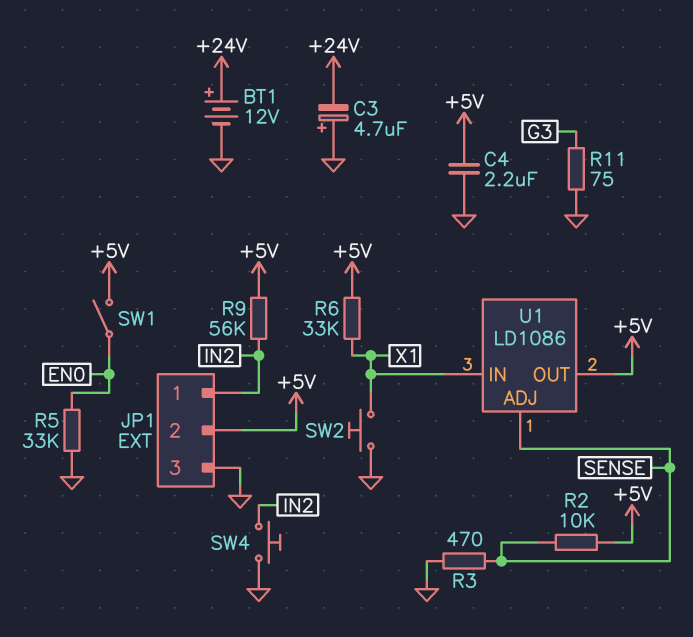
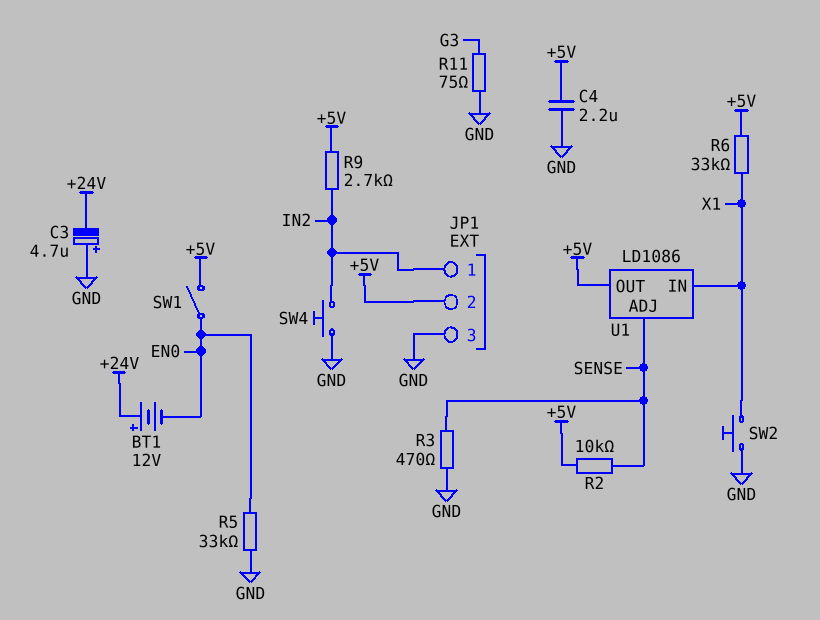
BT1: 12V (plus +24V, minus GND) -> 12V (plus +24V, minus EN0)
R9: 56k (+5V, IN2) -> 2.7k (+5V, IN2)

